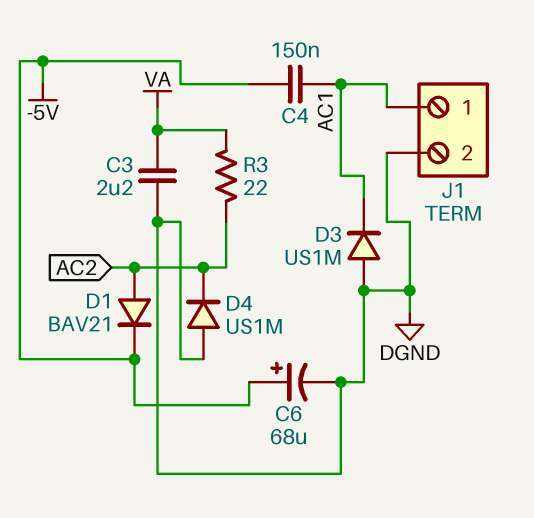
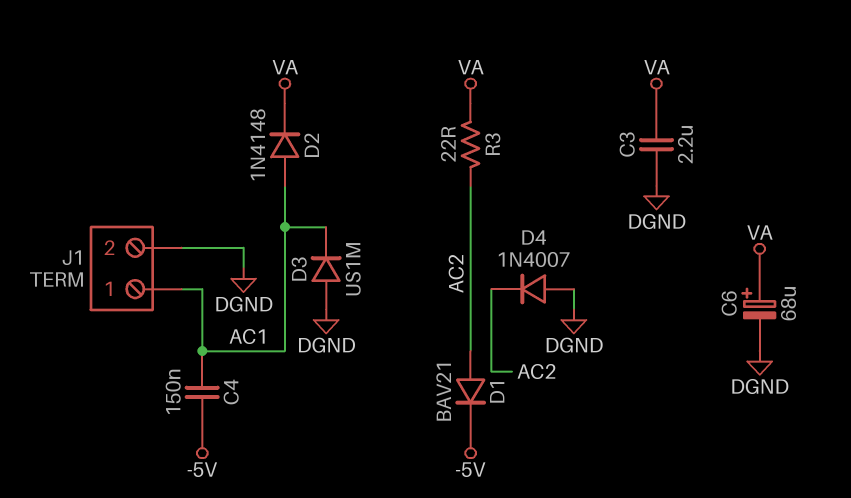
C6: 68uF (plus -5V, minus DGND) -> 68uF (plus VA, minus DGND)
D2: none -> diode 1N4148 (A AC1, K VA)
D4: diode US1M (A DGND, K AC2) -> diode 1N4007 (A DGND, K AC2)

